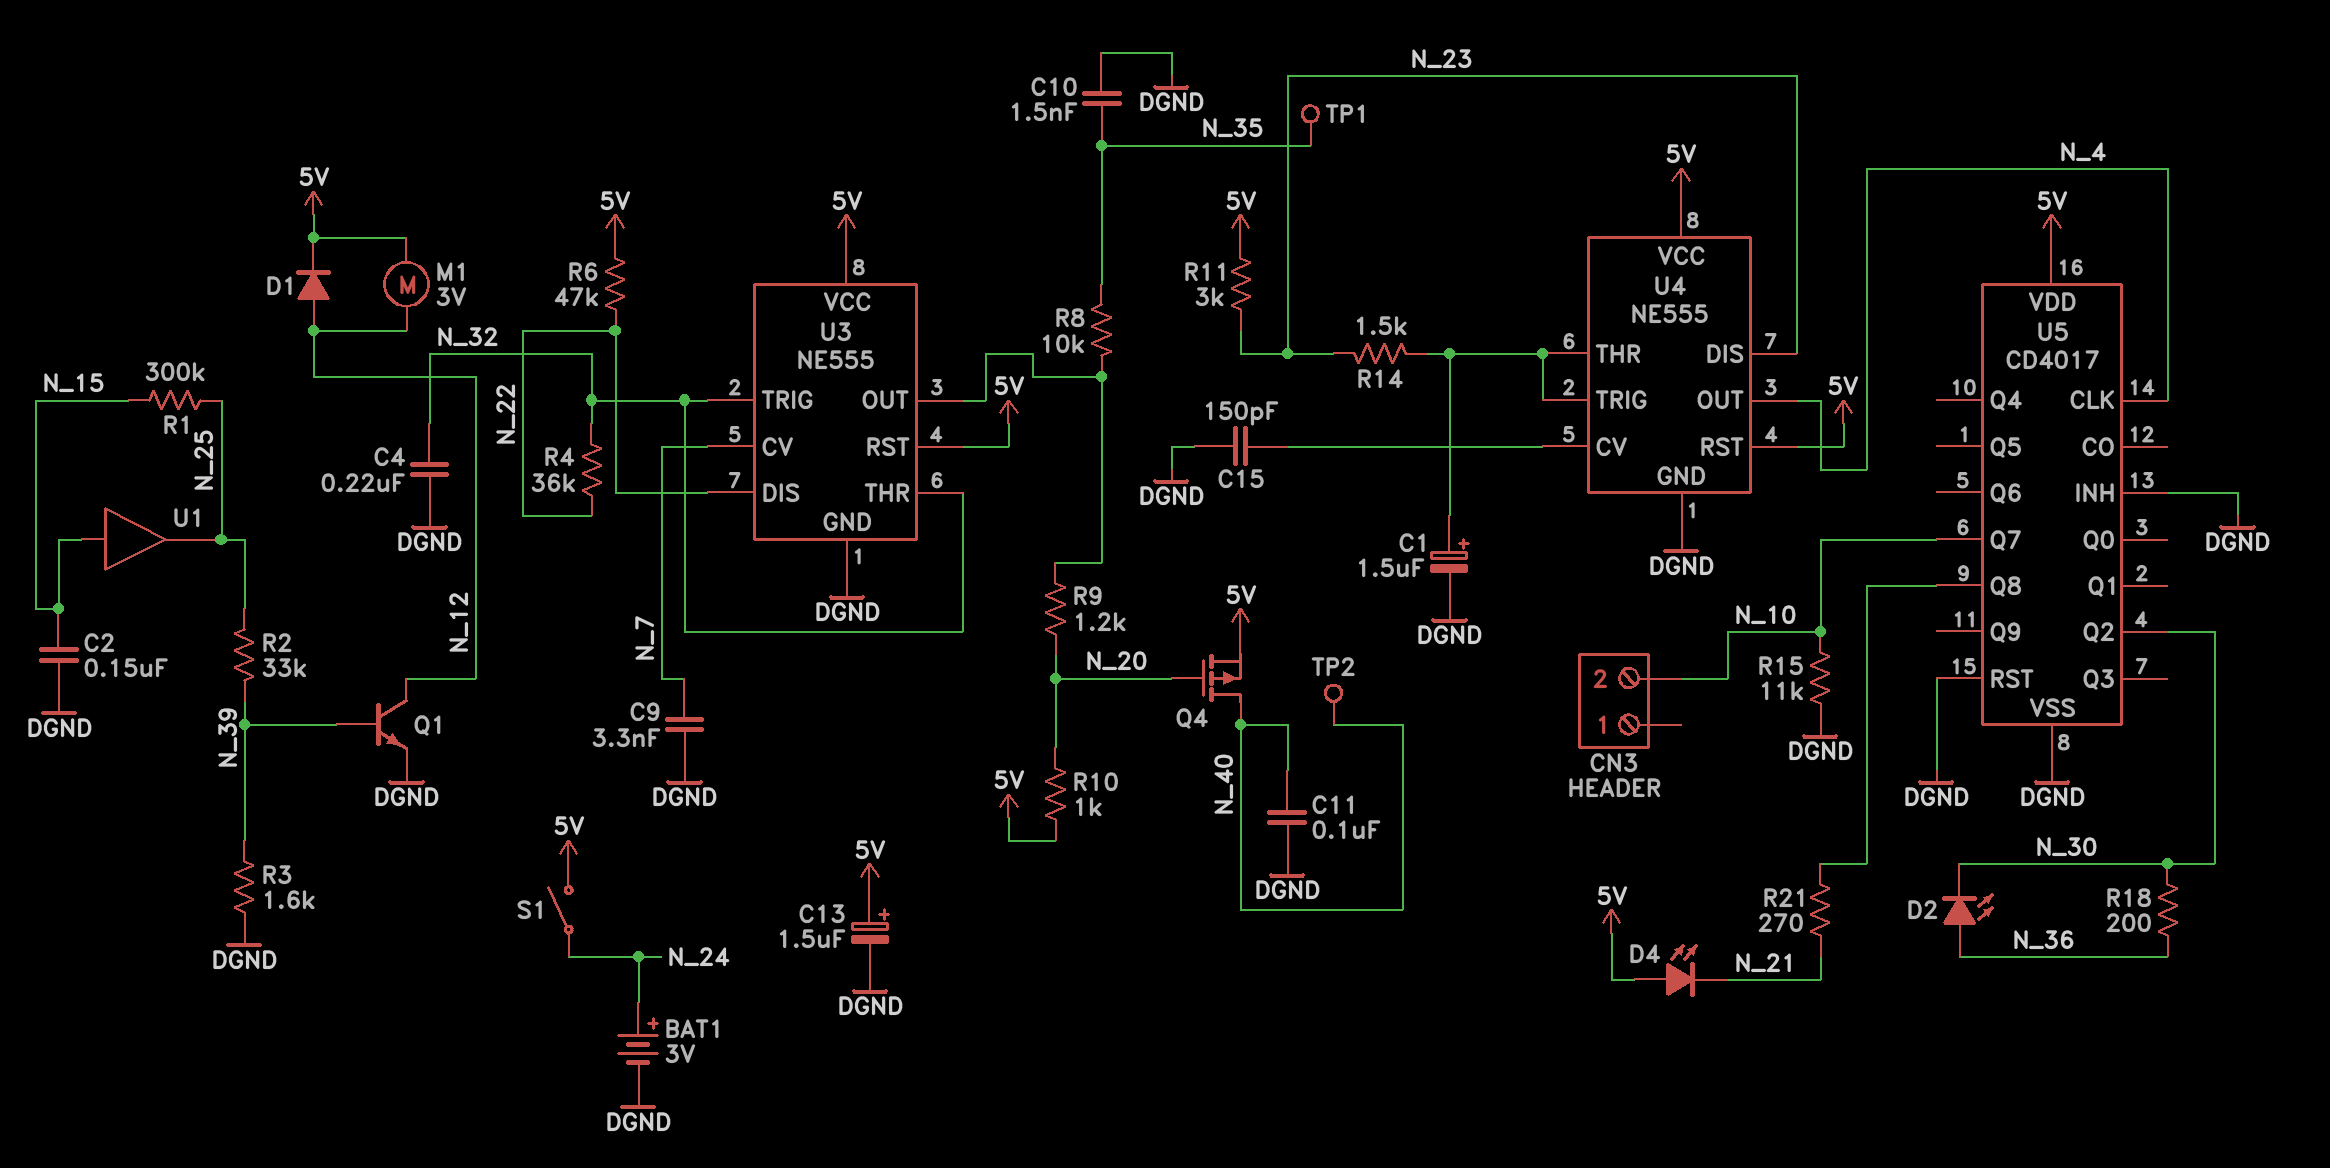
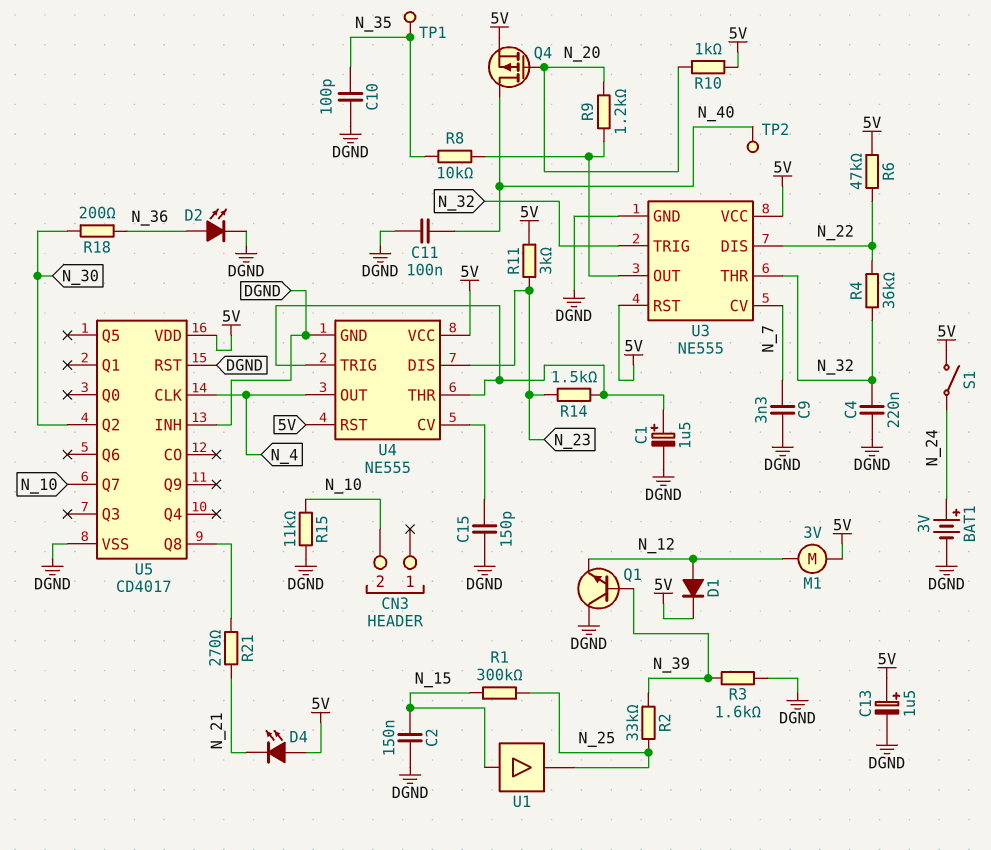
C10: 1.5nF (DGND, N_35) -> 100pF (DGND, N_35)
D2: LED (A N_36, K N_30) -> LED (A N_36, K DGND)
Q1: NPN (B N_39, C N_12, E DGND) -> NPN (B N_39, C DGND, E N_12)

